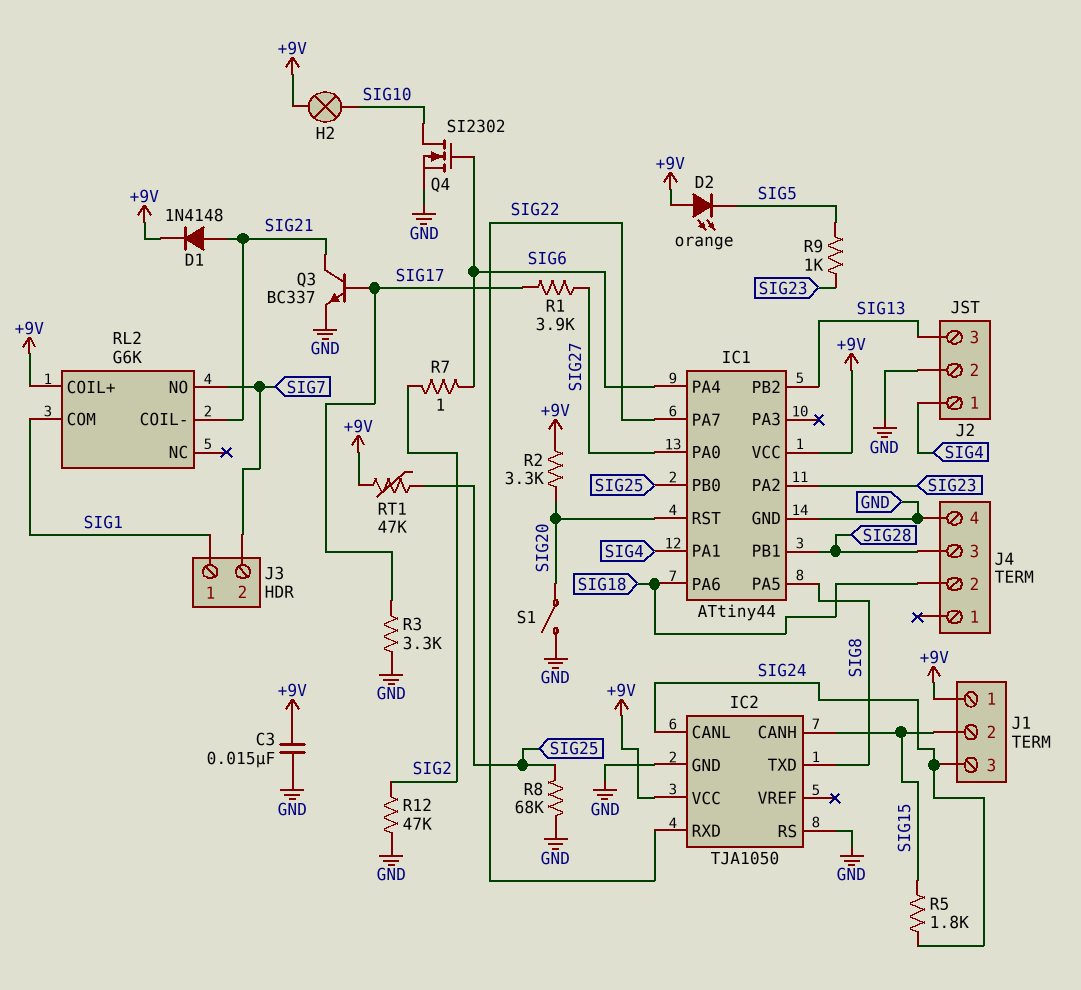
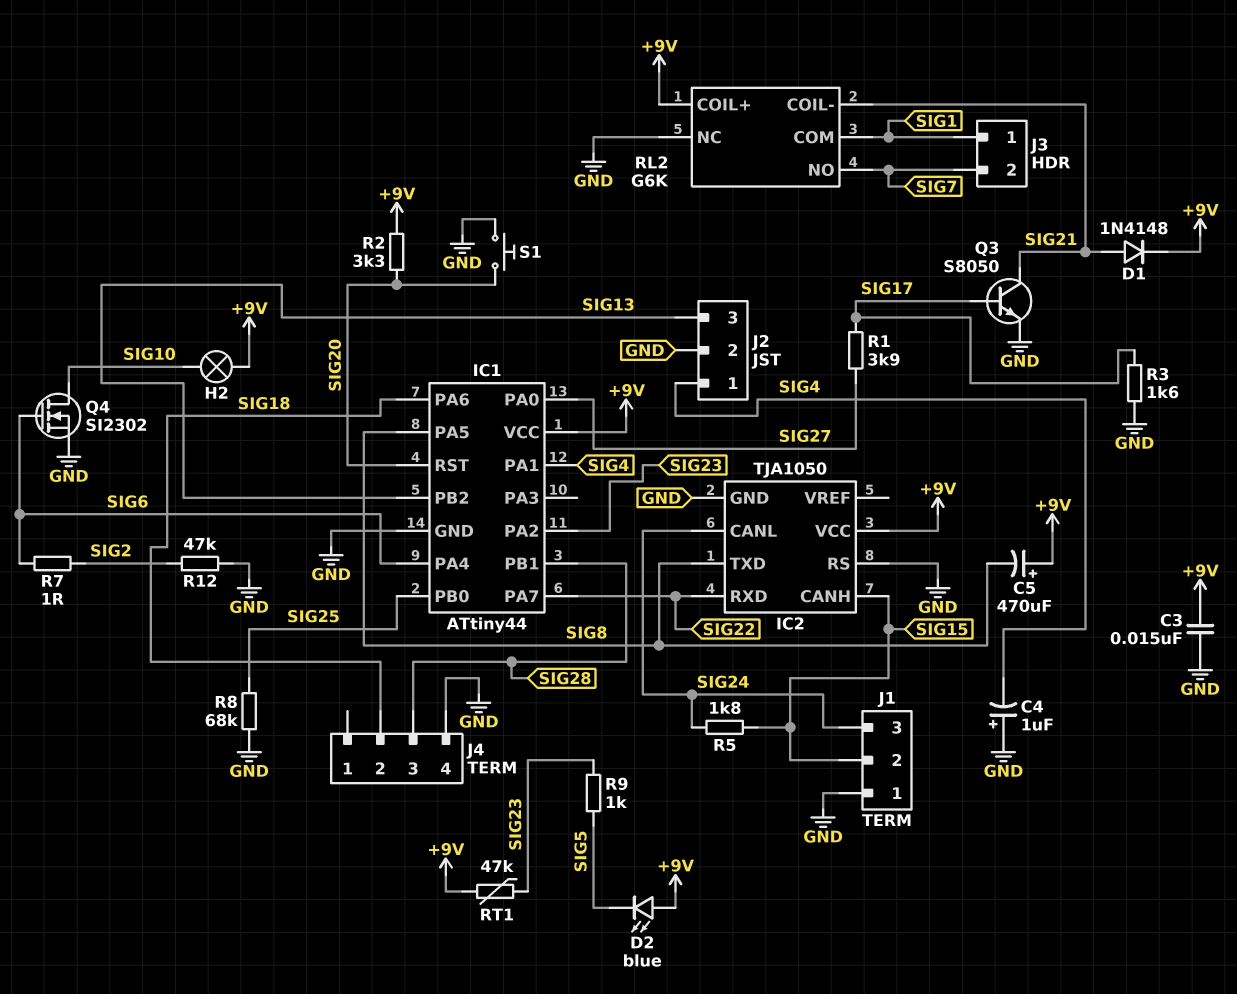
C4: none -> 1uF (plus GND, minus SIG4)
C5: none -> 470uF (plus +9V, minus SIG8)
D2: LED orange (A +9V, K SIG5) -> LED blue (A +9V, K SIG5)
J1 pin 1: +9V -> GND
Q3: NPN BC337 (B SIG17, C SIG21, E GND) -> NPN S8050 (B SIG17, C SIG21, E GND)
R3: 3.3k (GND, SIG17) -> 1.6k (GND, SIG17)
RL2 pin NC: none -> GND
RT1: 47k (+9V, SIG25) -> 47k (+9V, SIG23)
S1: switch (GND, SIG20) -> button (GND, SIG20)

